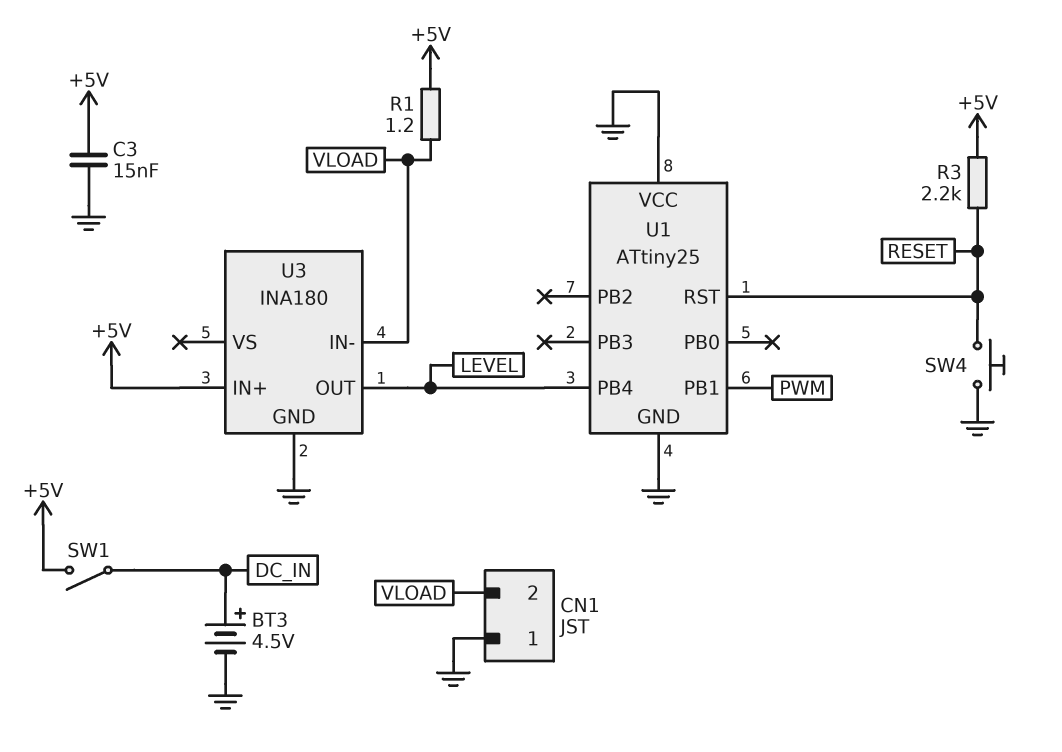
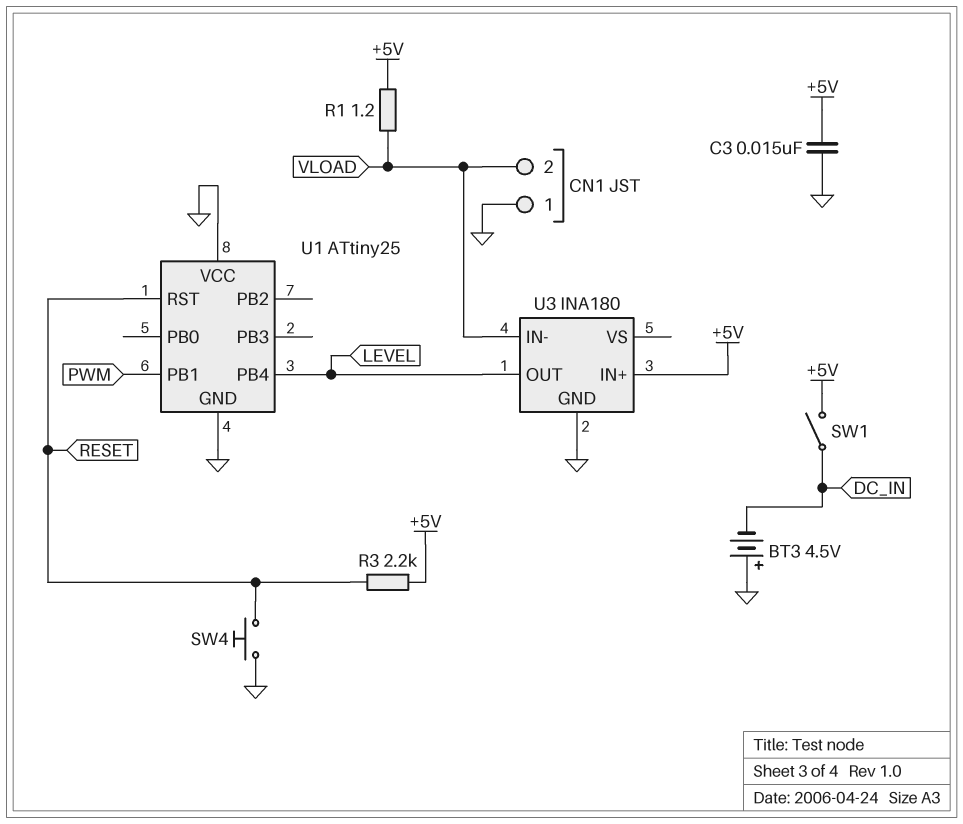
BT3: 4.5V (plus DC_IN, minus GND) -> 4.5V (plus GND, minus DC_IN)

